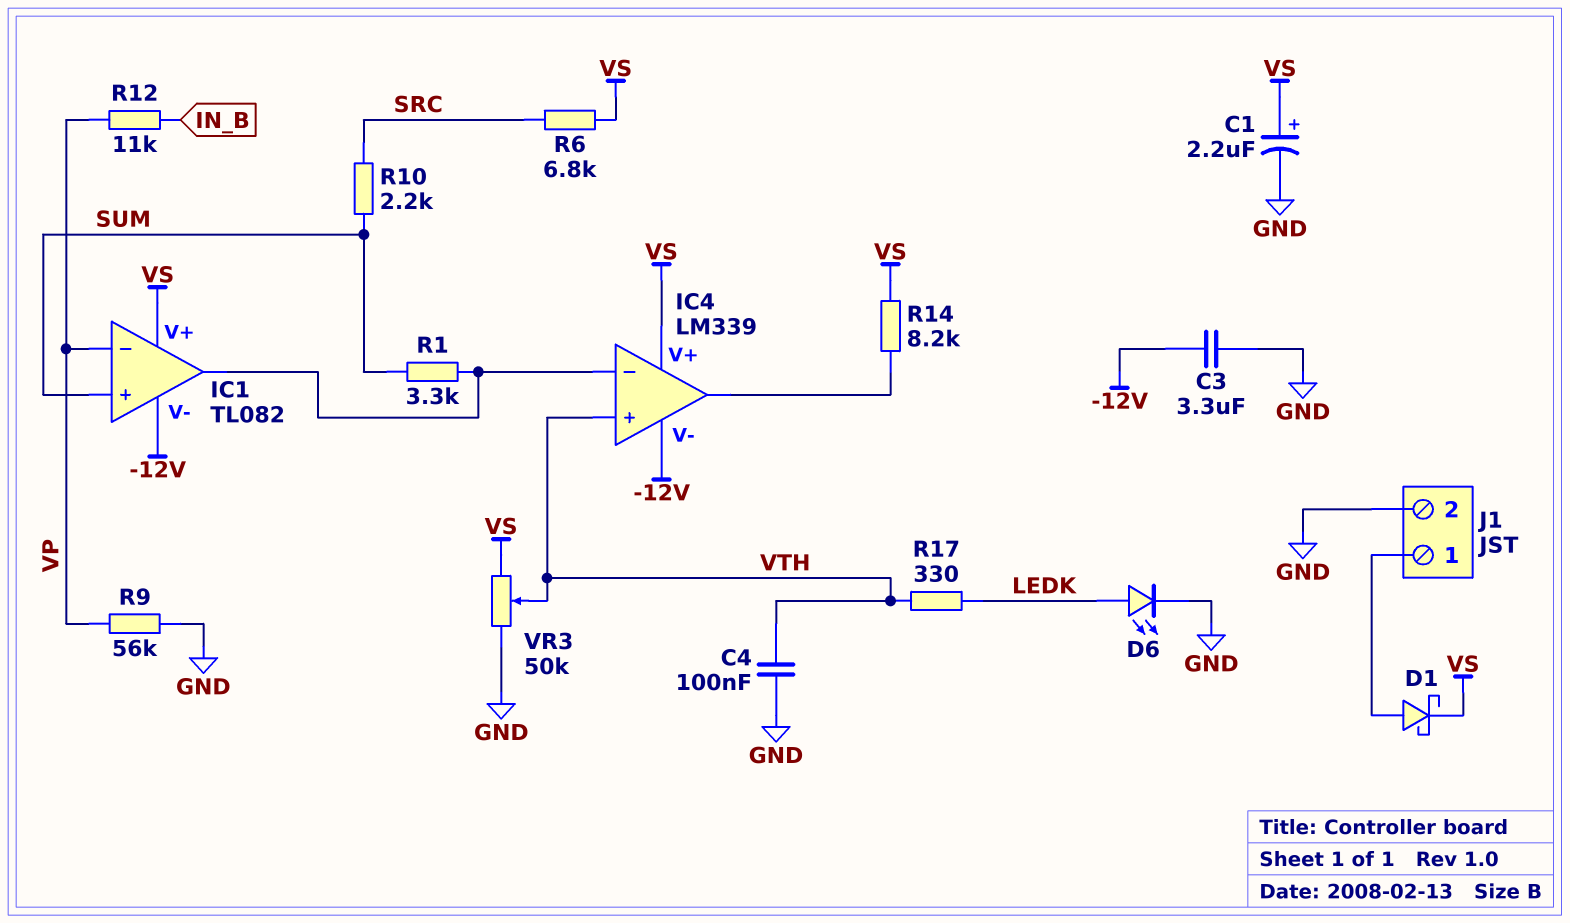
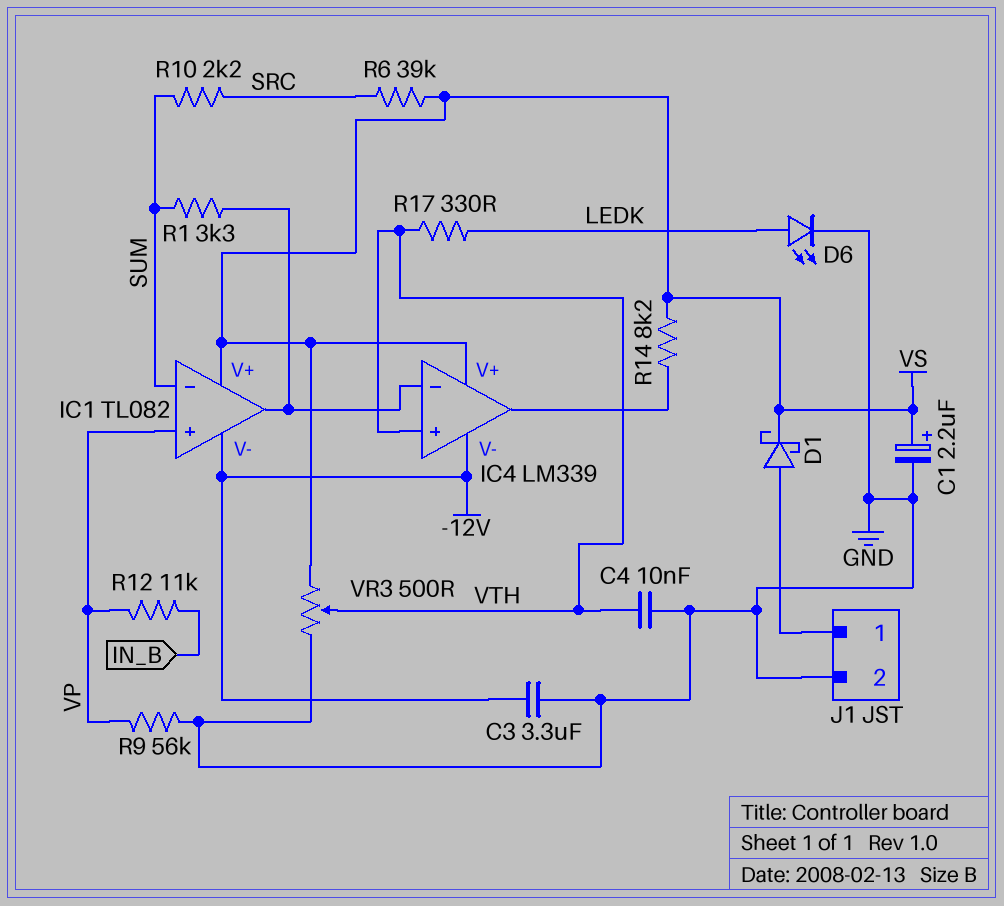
C4: 100nF (GND, VTH) -> 10nF (GND, VTH)
IC1 pin in+: SUM -> VP
IC1 pin in-: VP -> SUM
R6: 6.8k (SRC, VS) -> 39k (SRC, VS)
VR3: 50k (GND, VS, wiper VTH) -> 500 (GND, VS, wiper VTH)

